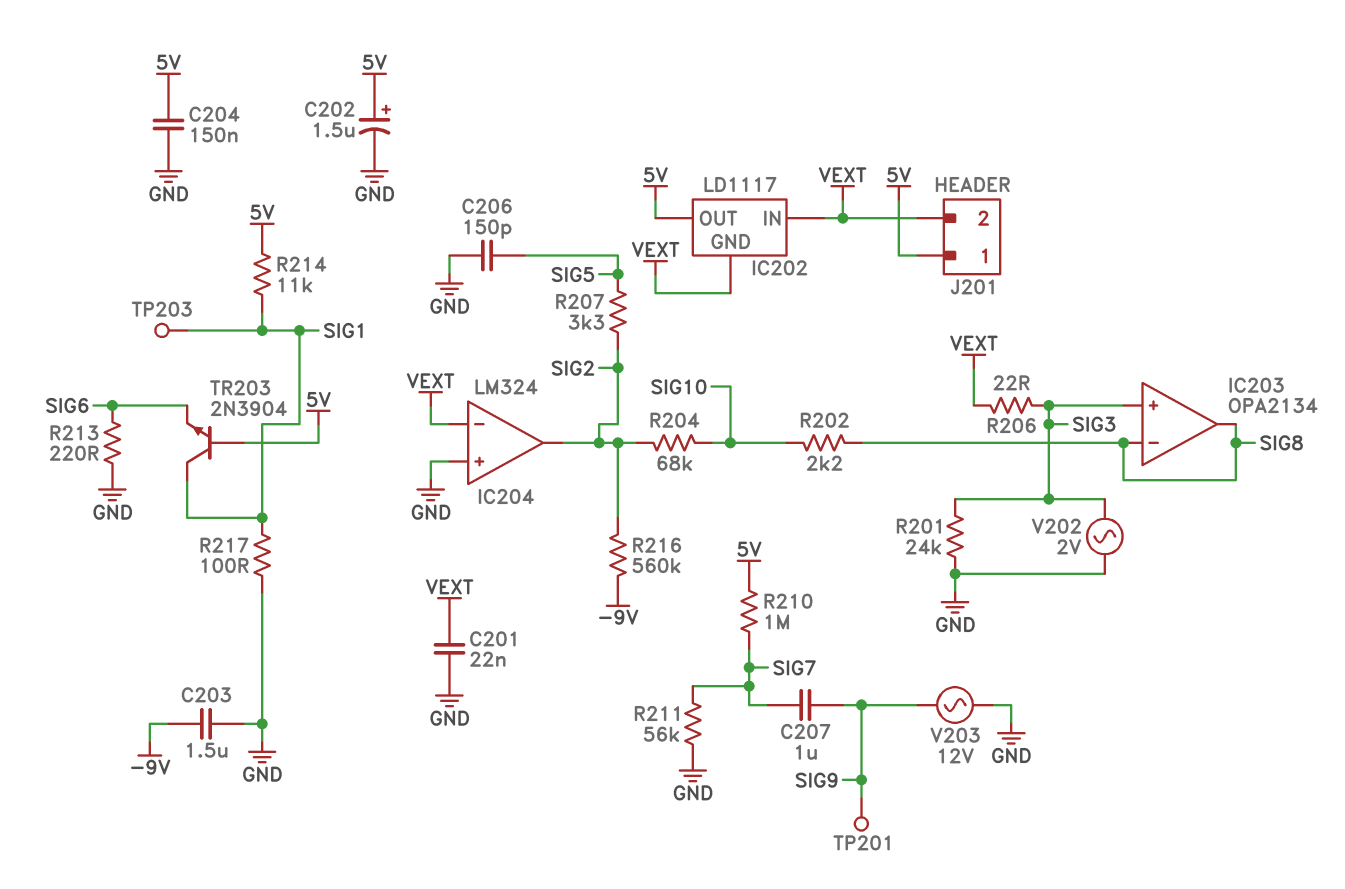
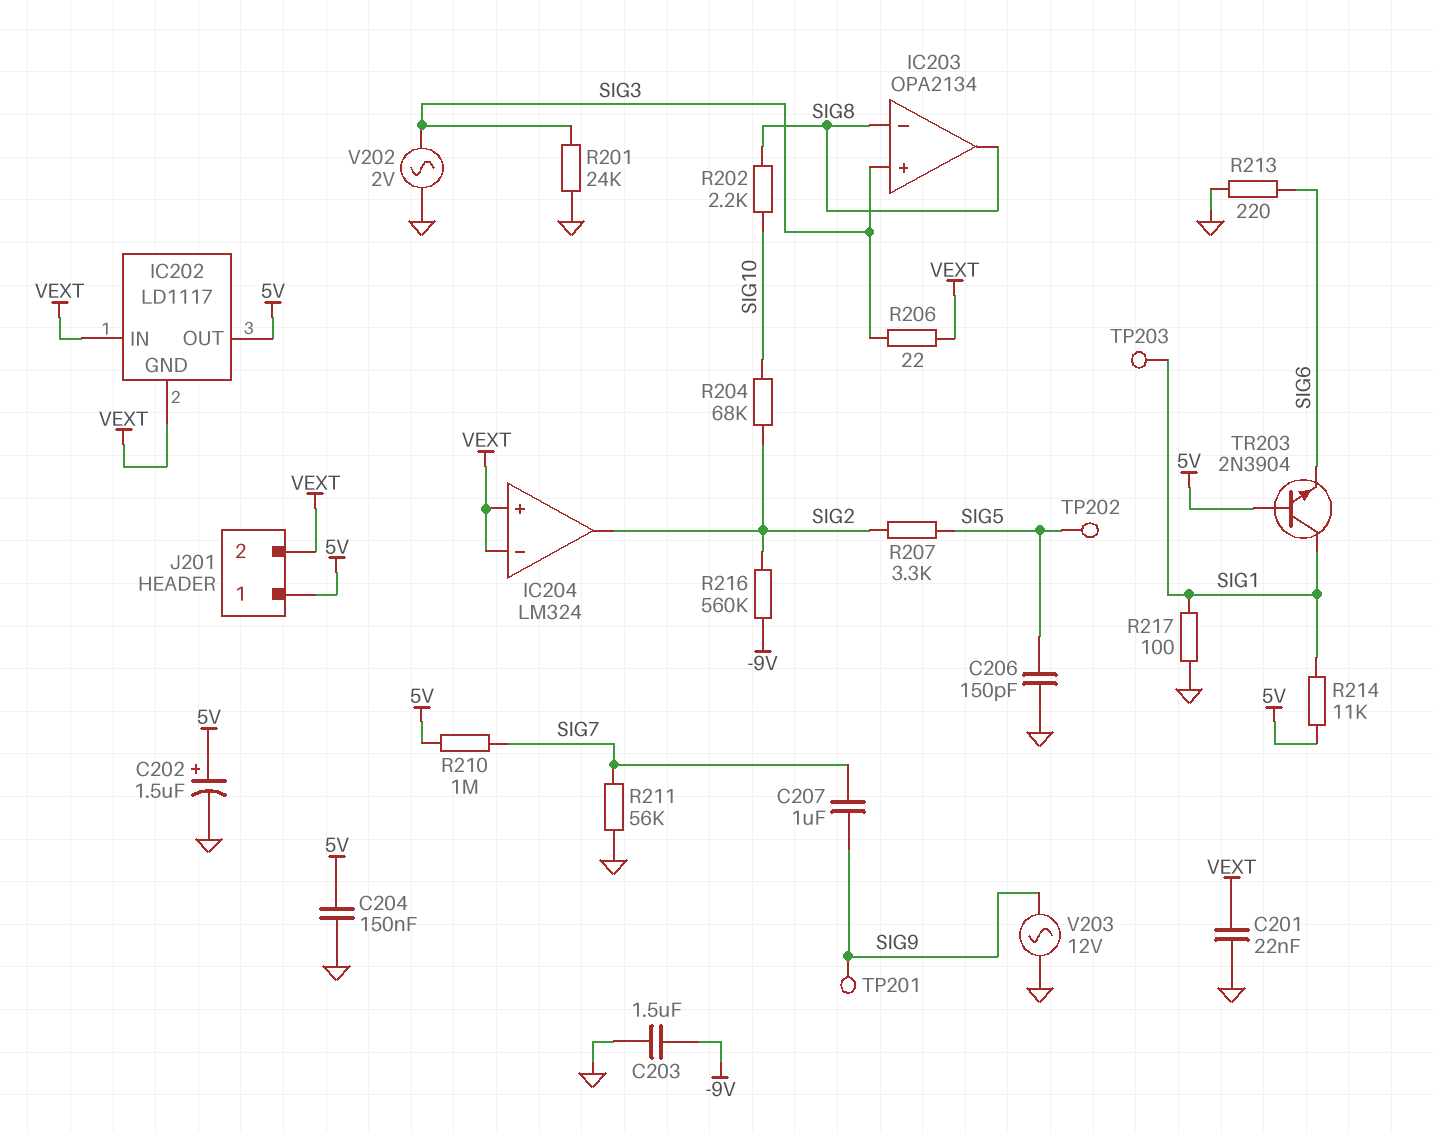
IC204 pin in+: GND -> VEXT
TP202: none -> test point (SIG5)

